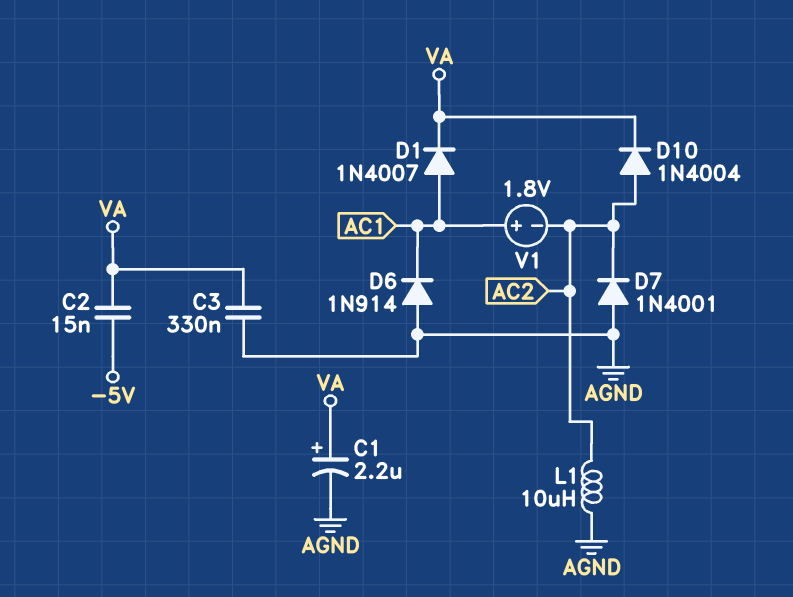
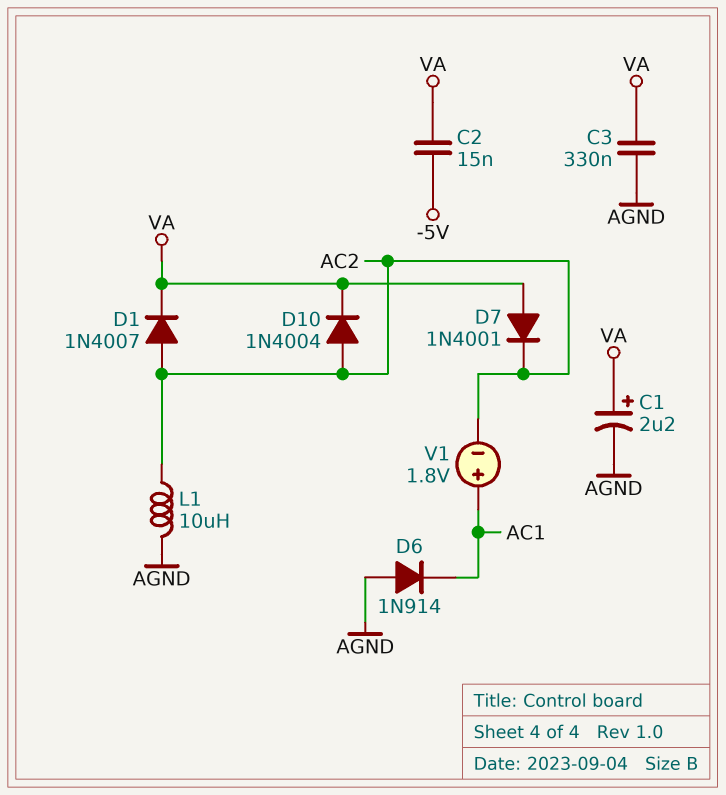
D1: diode 1N4007 (A AC1, K VA) -> diode 1N4007 (A AC2, K VA)
D7: diode 1N4001 (A AGND, K AC2) -> diode 1N4001 (A VA, K AC2)

